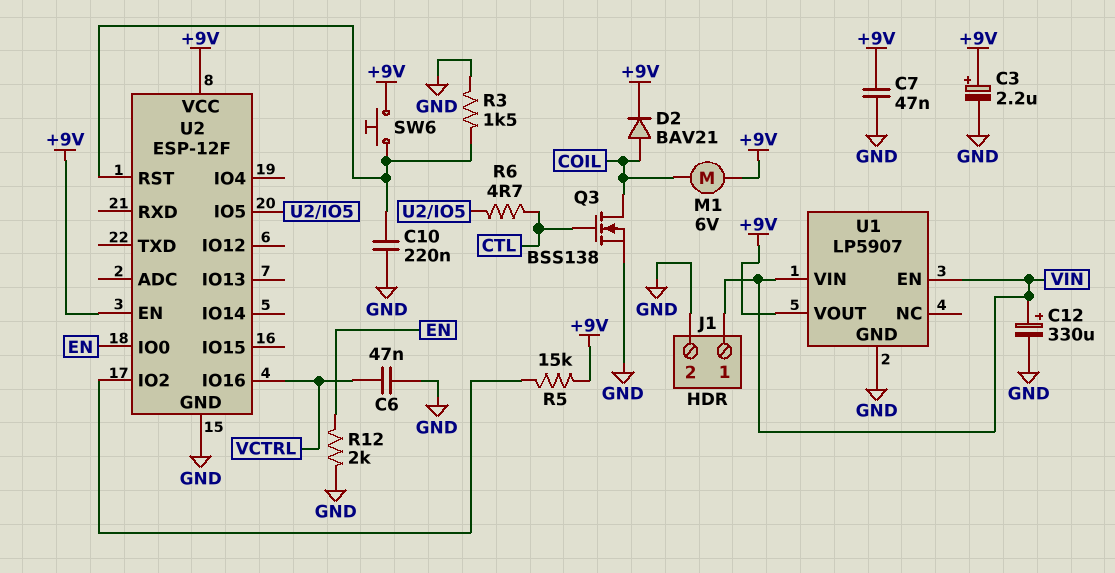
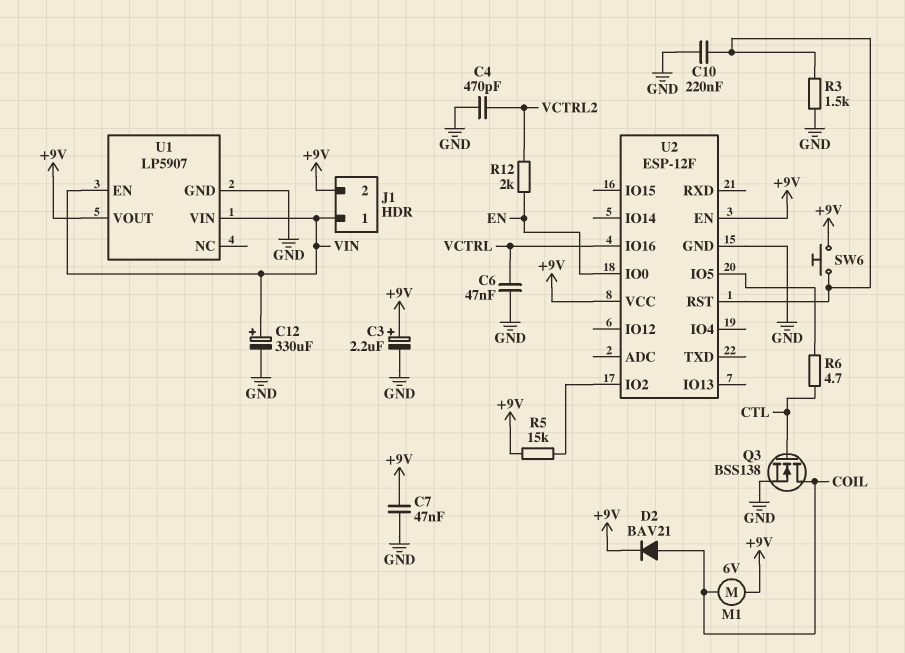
C4: none -> 470pF (GND, VCTRL2)
J1 pin 2: GND -> +9V
R12: 2k (EN, GND) -> 2k (EN, VCTRL2)

